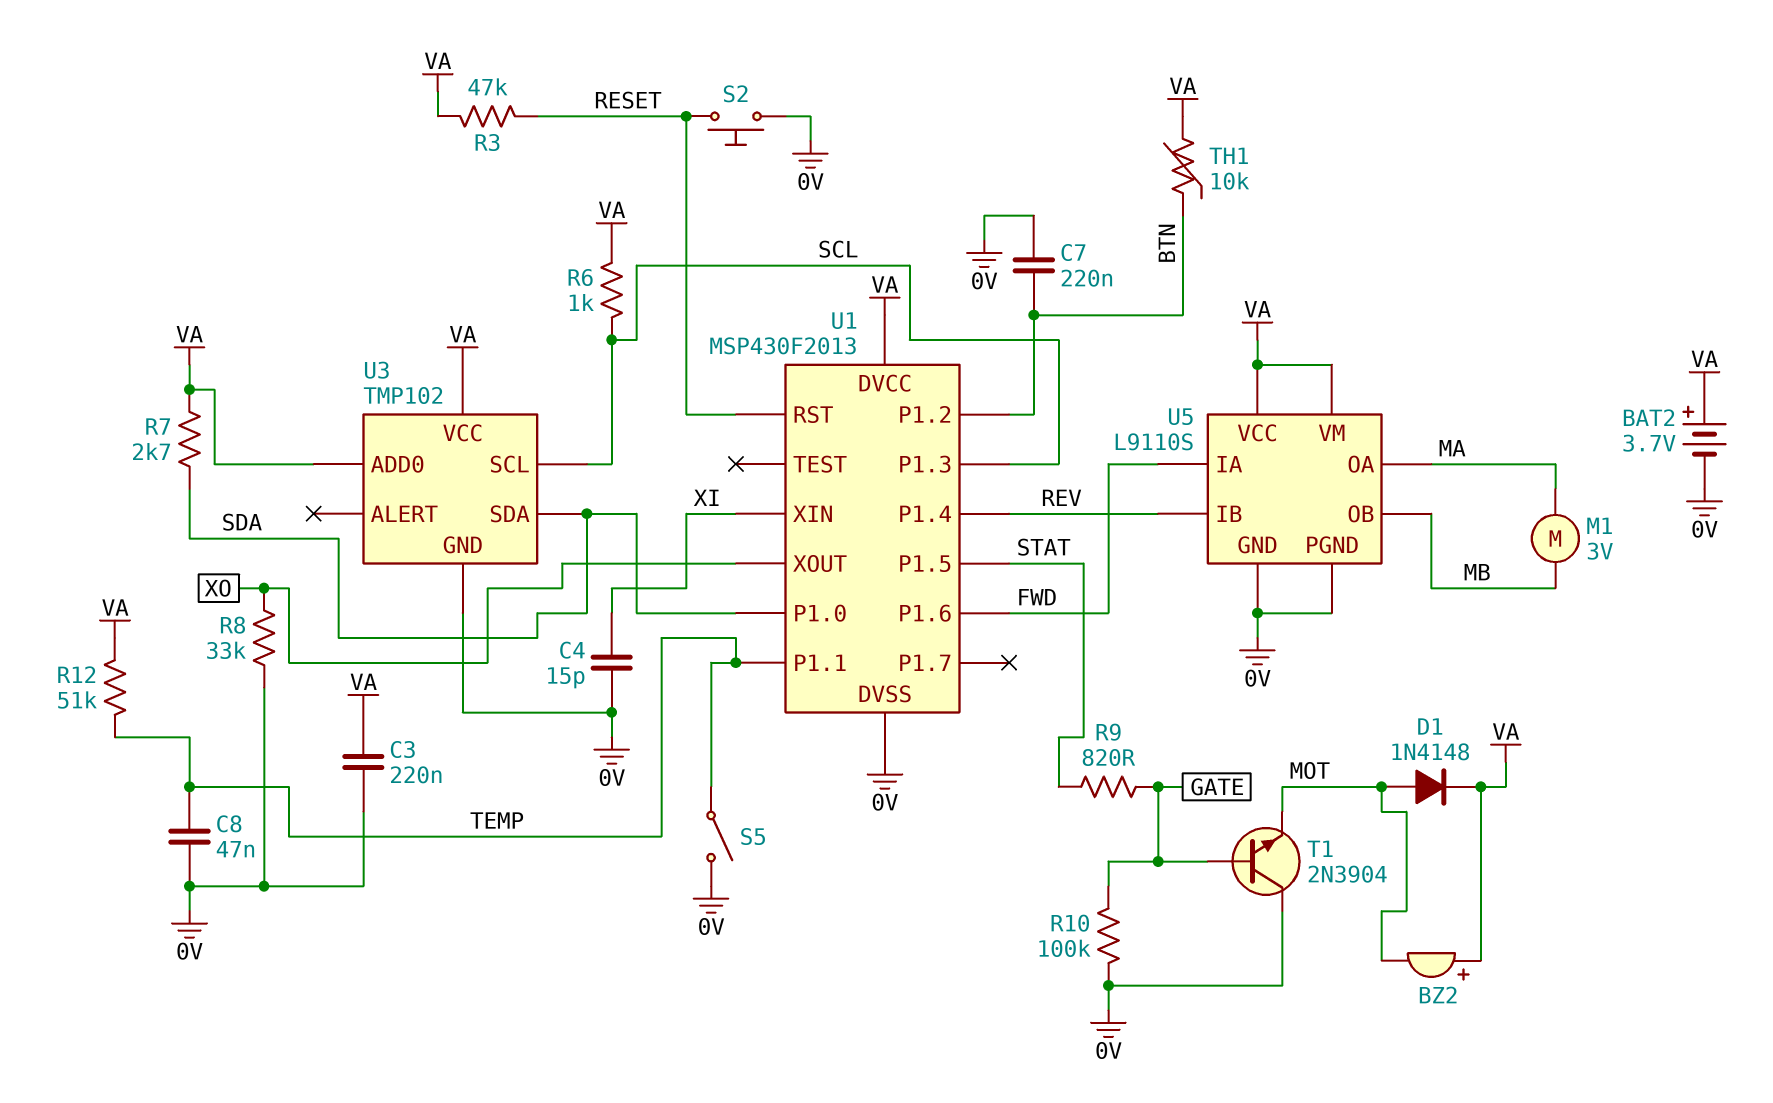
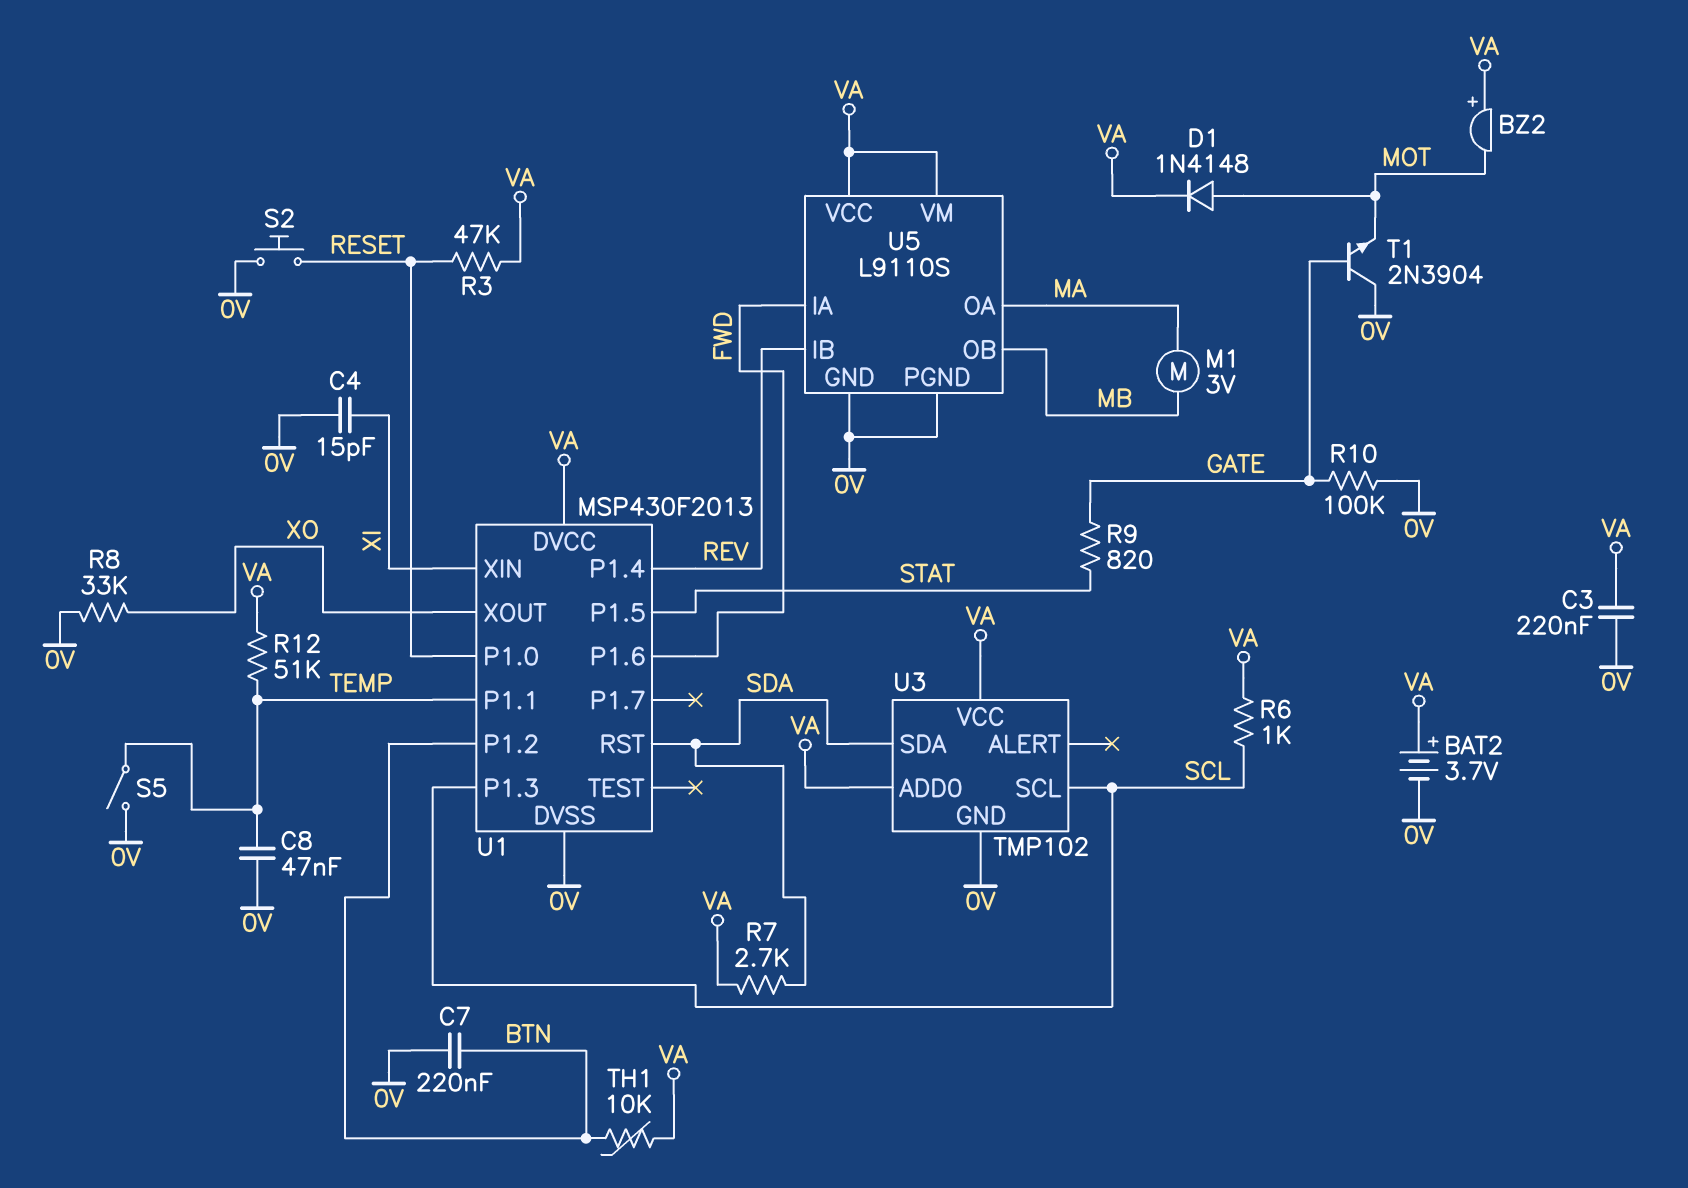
U1 pin P1.0: SDA -> RESET
U1 pin RST: RESET -> SDA

